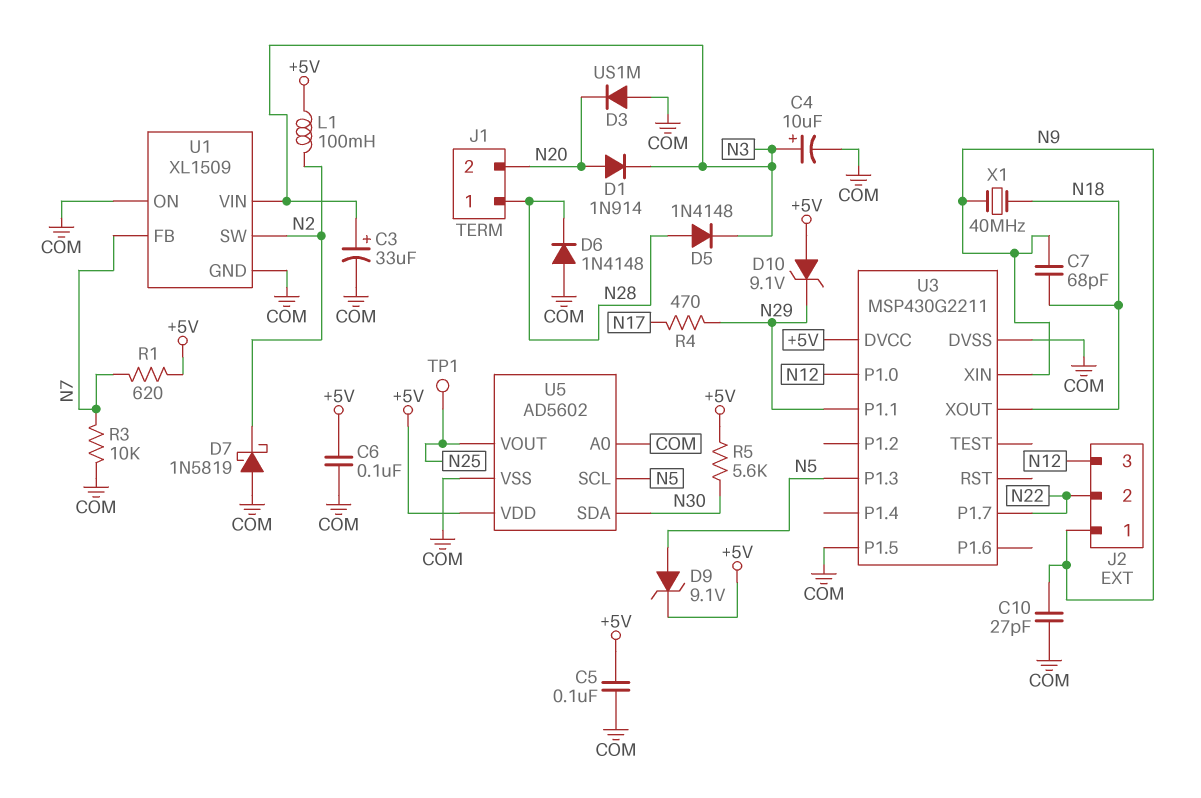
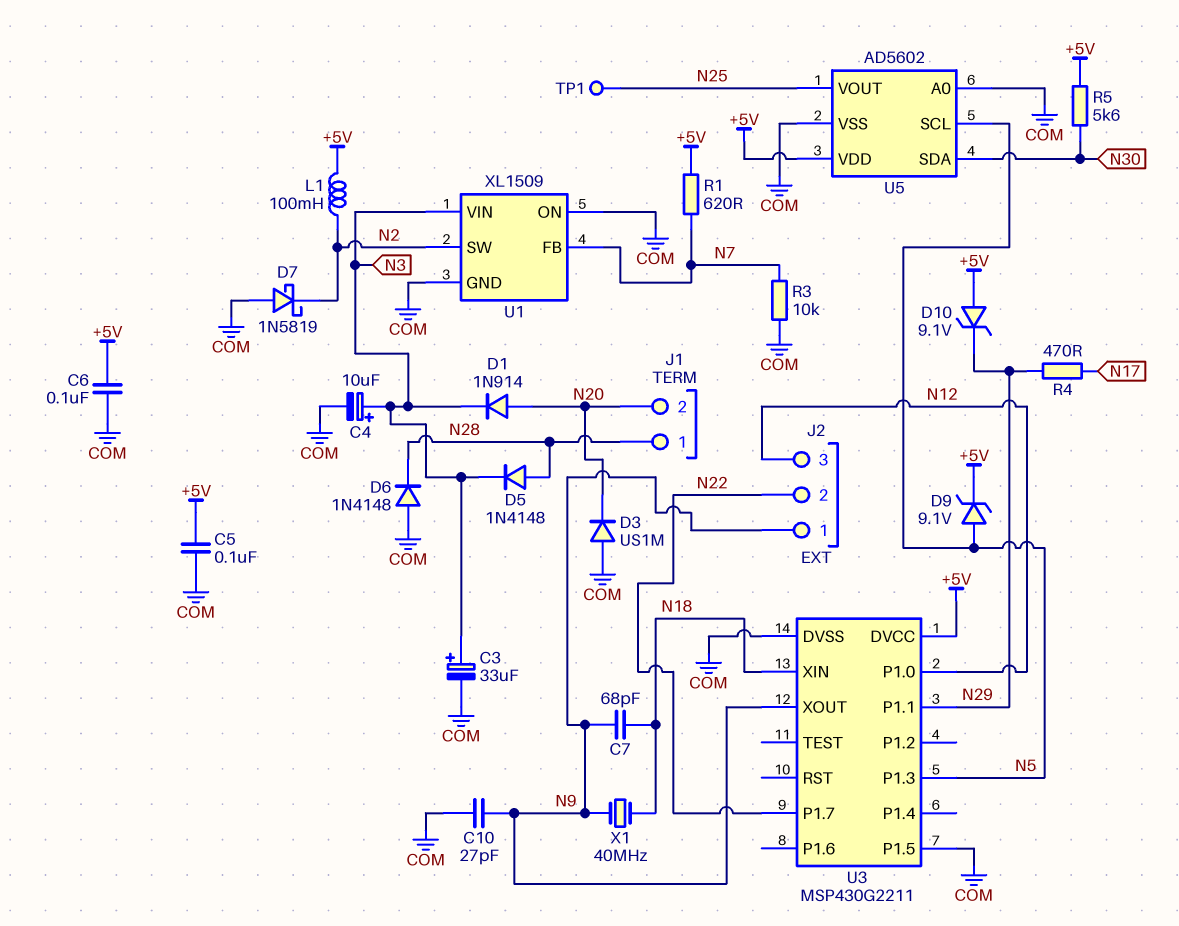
U3 pin XIN: N9 -> N18
U3 pin XOUT: N18 -> N9

